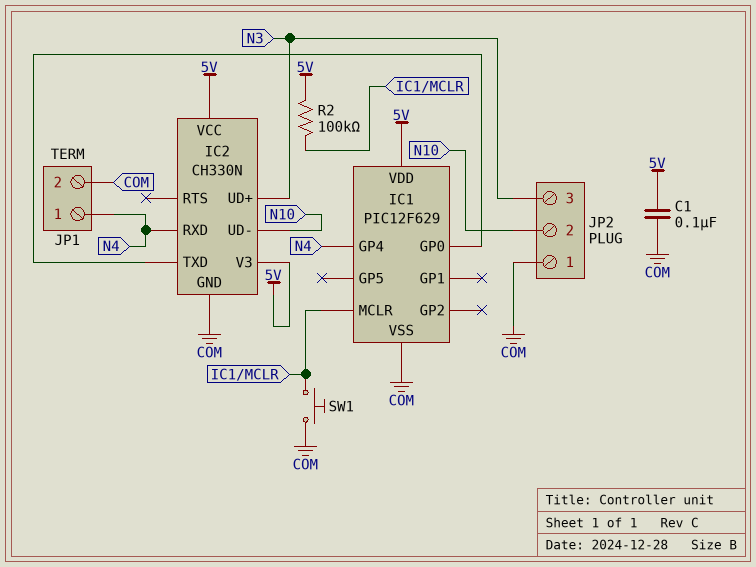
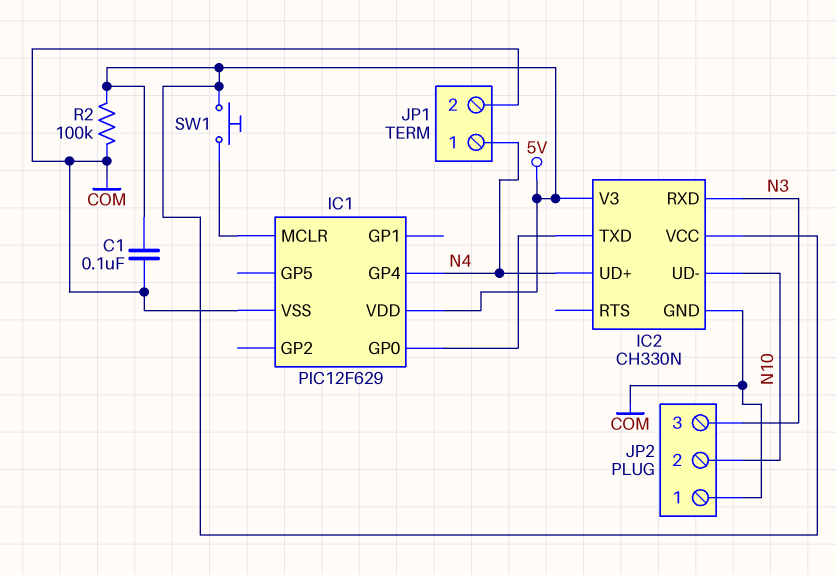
IC2 pin RXD: N4 -> N3
IC2 pin UD+: N3 -> N4
R2: 100k (5V, IC1/MCLR) -> 100k (5V, COM)
SW1: button (COM, IC1/MCLR) -> button (5V, IC1/MCLR)

